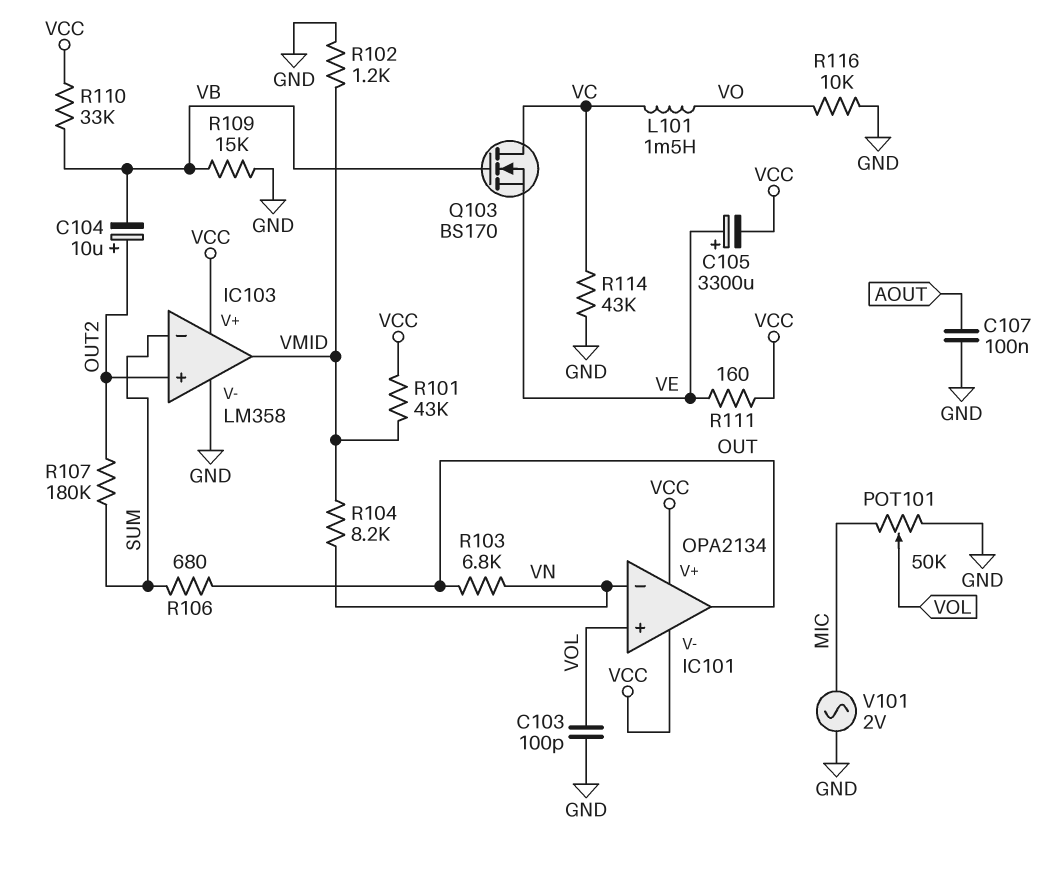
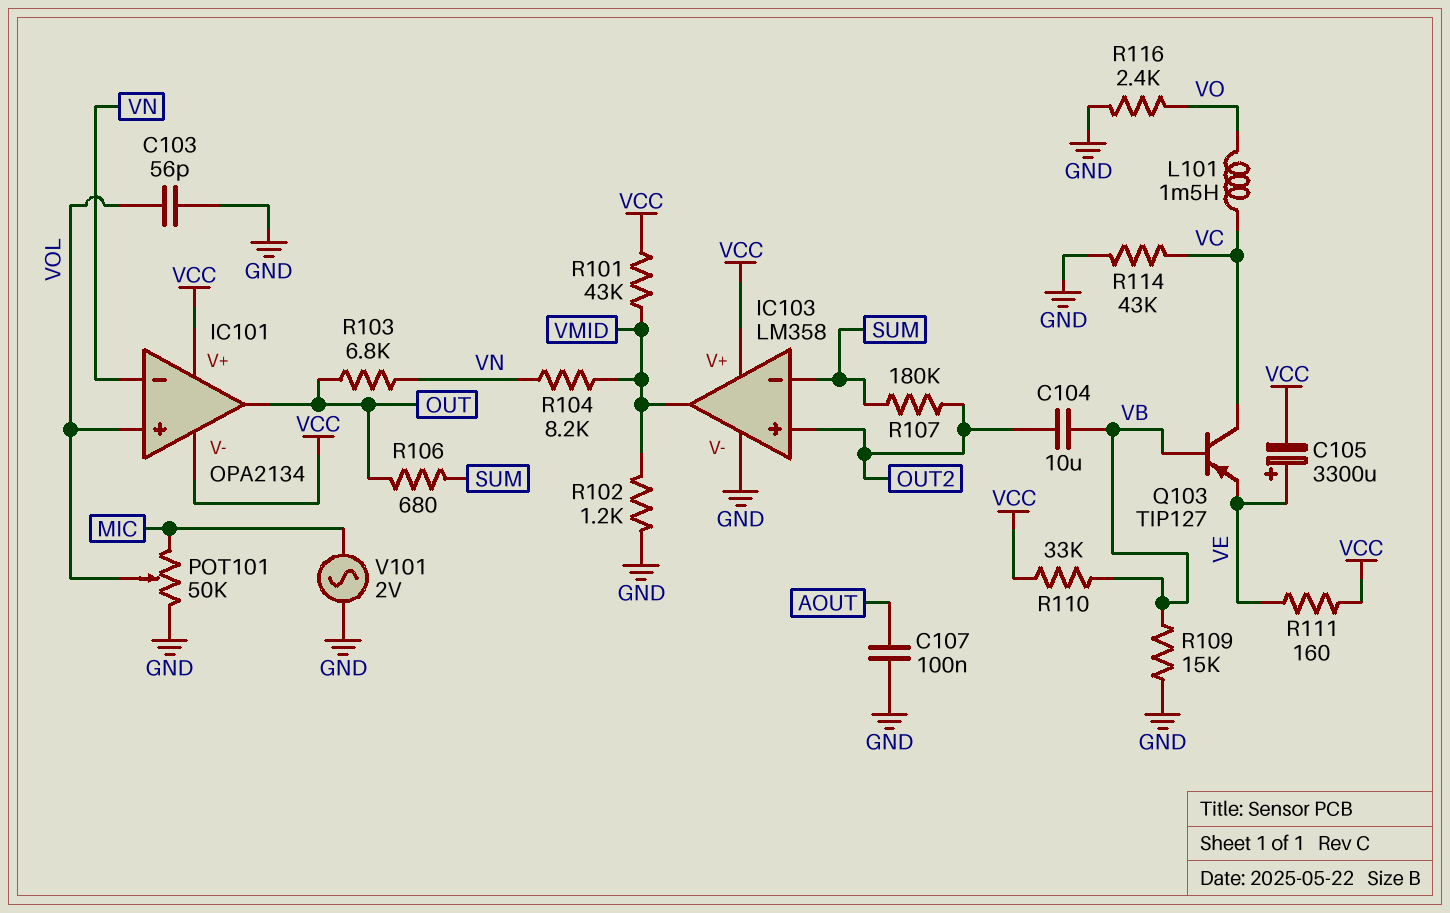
C103: 100pF (GND, VOL) -> 56pF (GND, VOL)
C104: 10uF (plus OUT2, minus VB) -> 10uF (OUT2, VB)
Q103: NMOS BS170 (G VB, D VC, S VE) -> PNP TIP127 (B VB, C VC, E VE)
R116: 10k (GND, VO) -> 2.4k (GND, VO)

